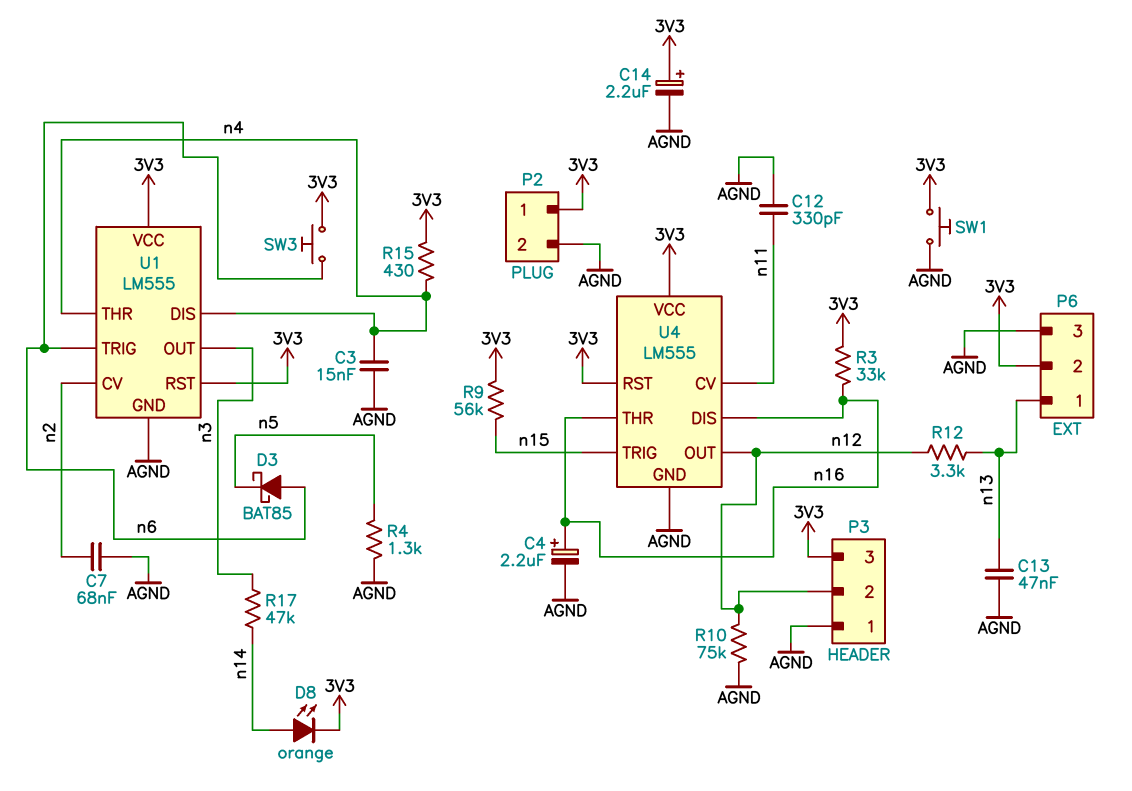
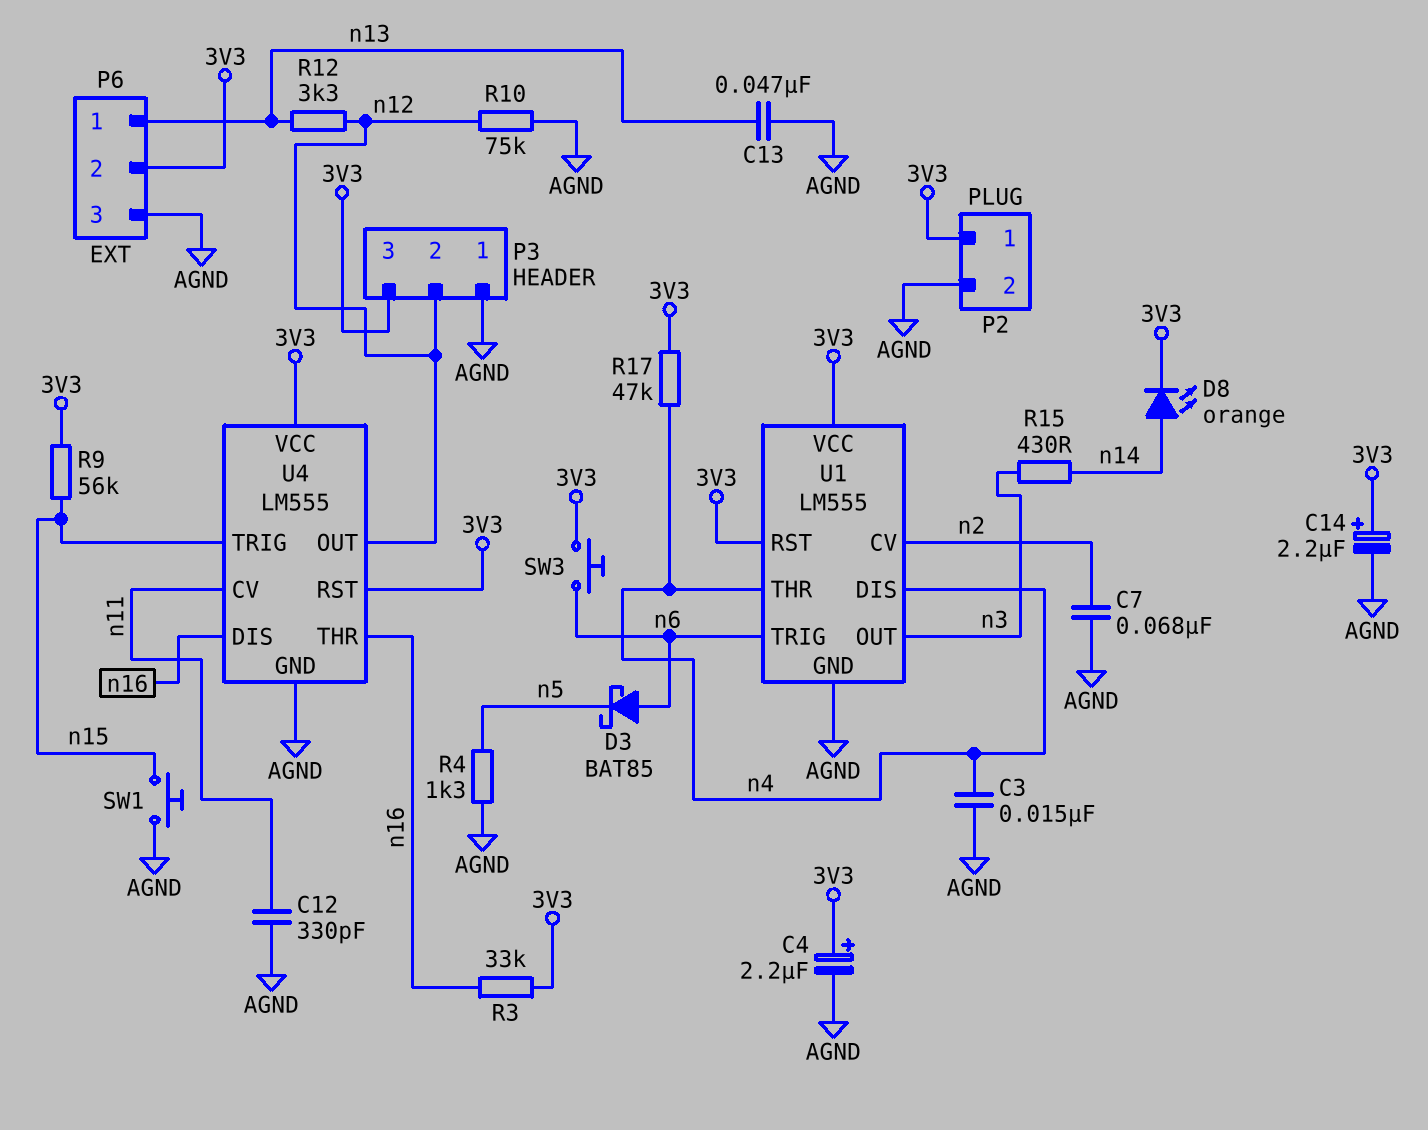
C4: 2.2uF (plus n16, minus AGND) -> 2.2uF (plus 3V3, minus AGND)
R15: 430 (3V3, n4) -> 430 (n3, n14)
R17: 47k (n3, n14) -> 47k (3V3, n4)
SW1: button (3V3, AGND) -> button (AGND, n15)

